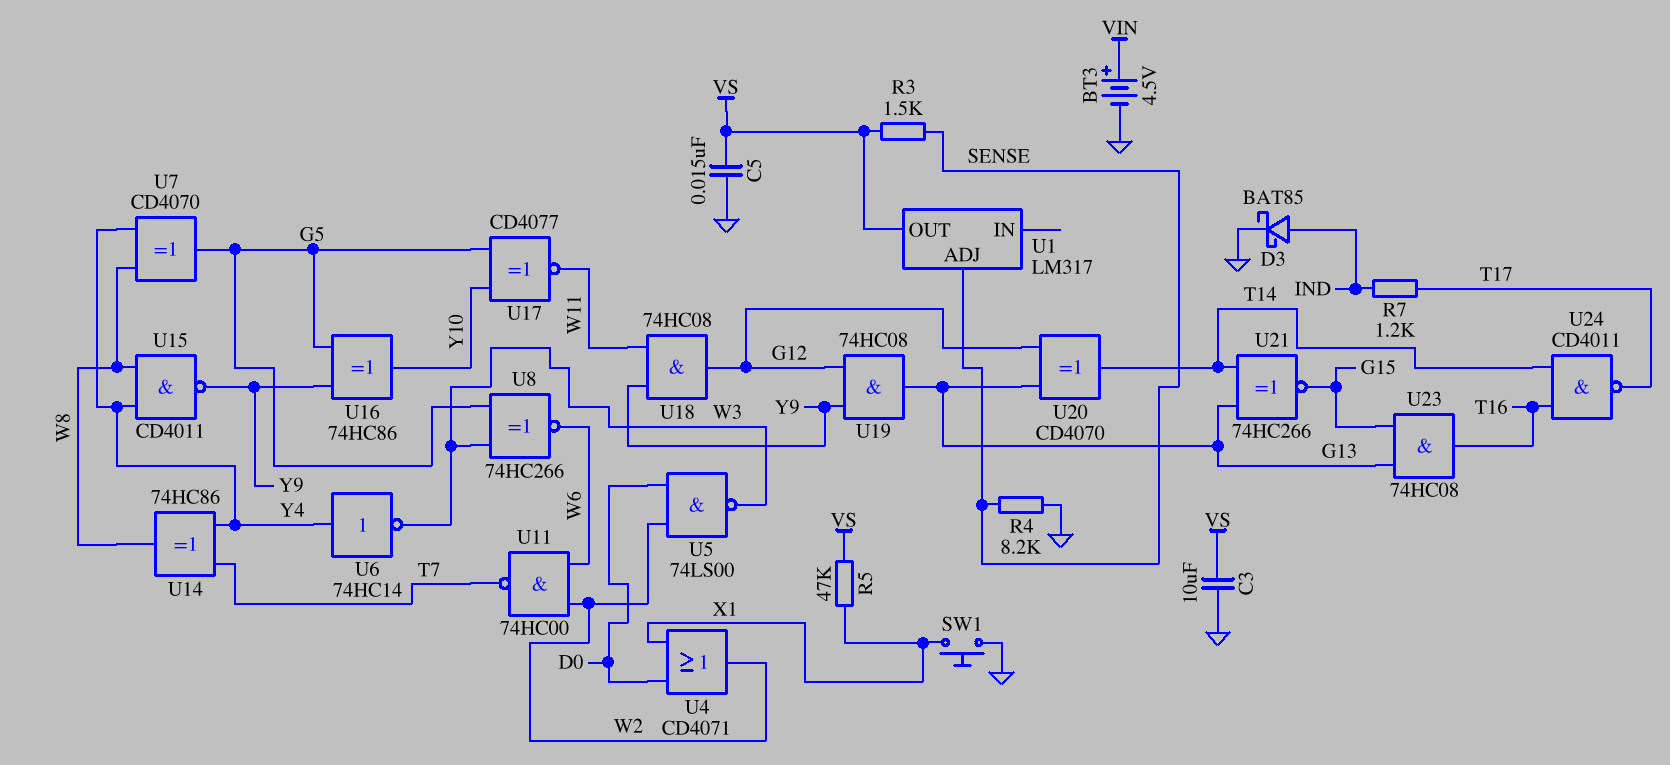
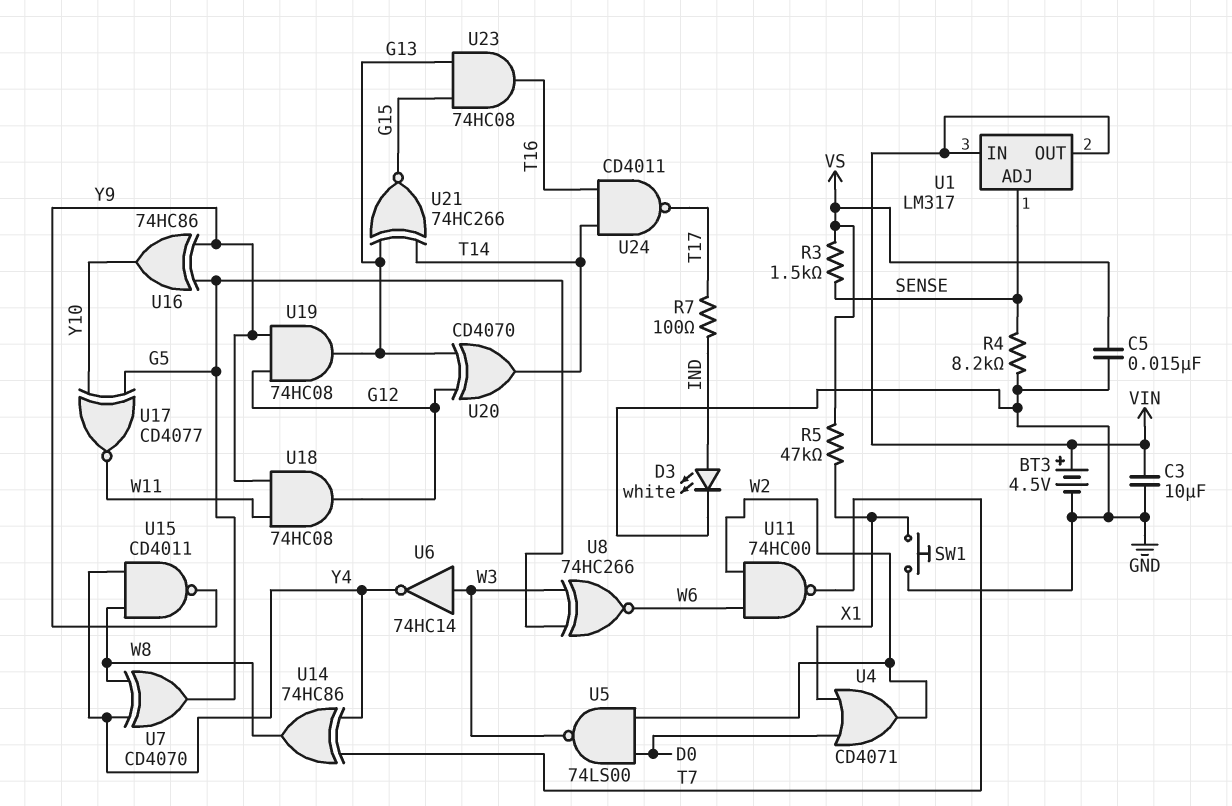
C3: 10uF (GND, VS) -> 10uF (GND, VIN)
D3: schottky BAT85 (A IND, K GND) -> LED white (A IND, K GND)
R7: 1.2k (IND, T17) -> 100 (IND, T17)
U1 pin IN: none -> VIN
U1 pin OUT: VS -> VIN
U6: NOT 74HC14 (in Y4, out W3) -> NOT 74HC14 (in W3, out Y4)

